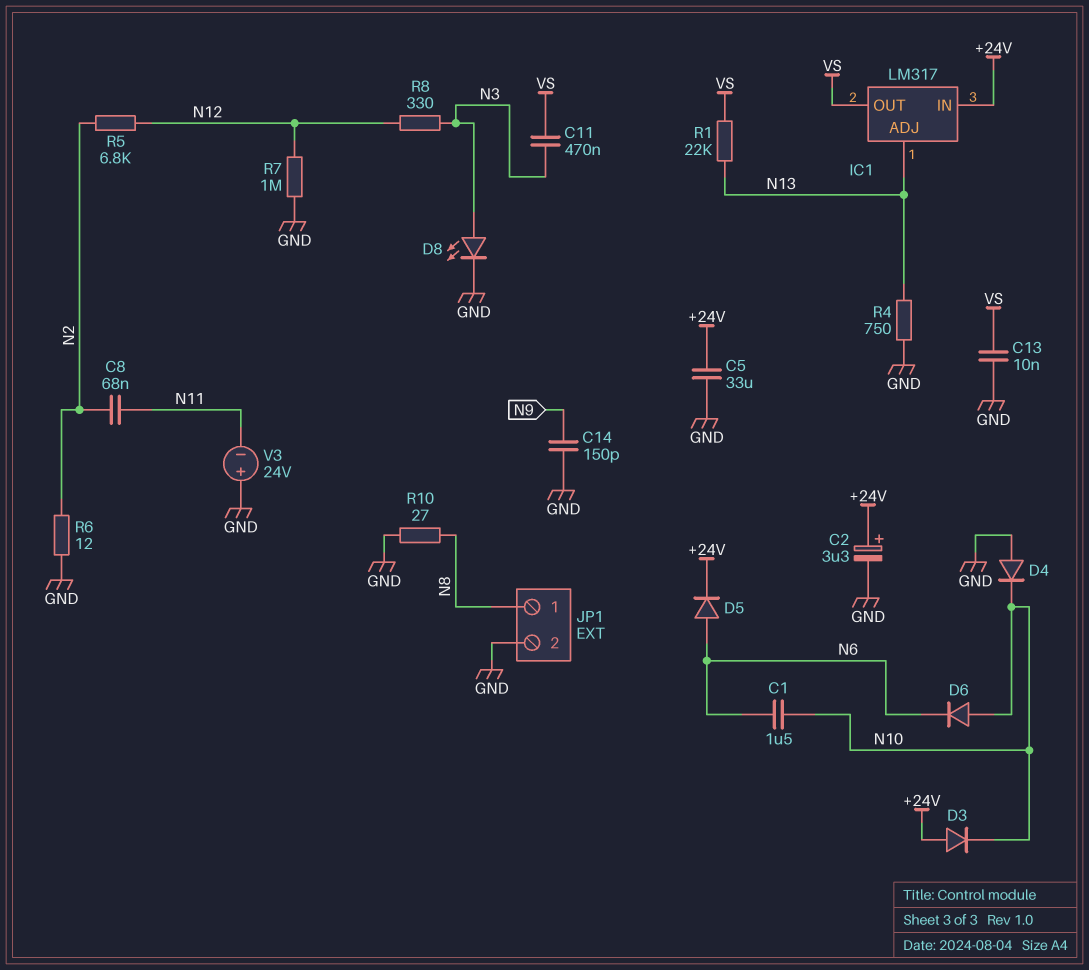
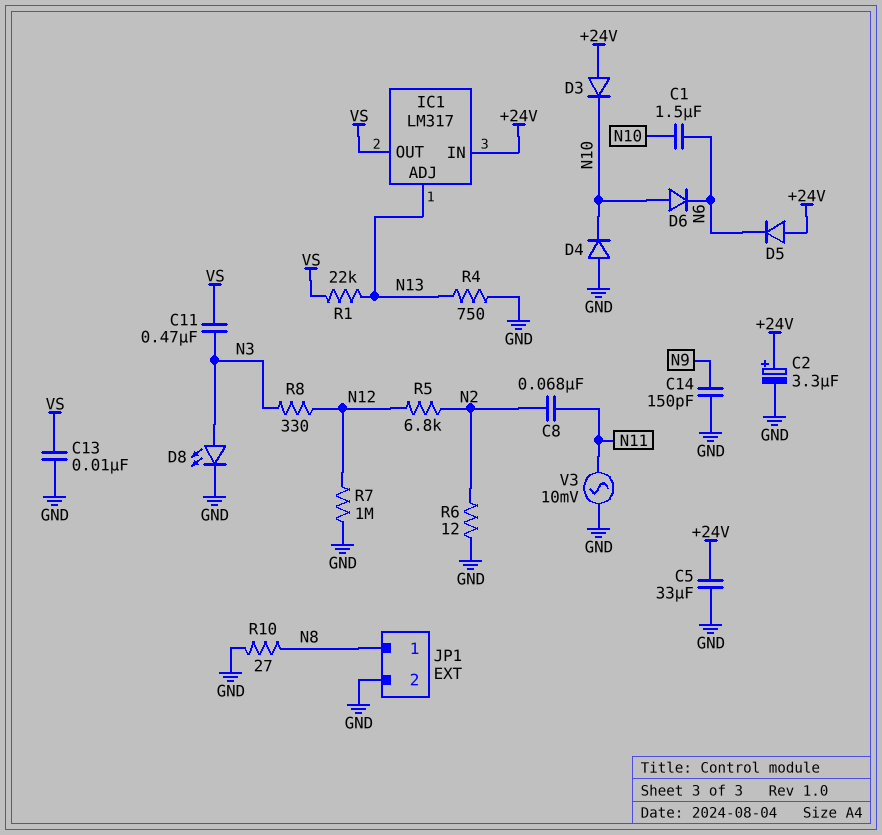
D5: diode (A N6, K +24V) -> diode (A +24V, K N6)
V3: 24V (plus GND, minus N11) -> AC 10mV (GND, N11)

